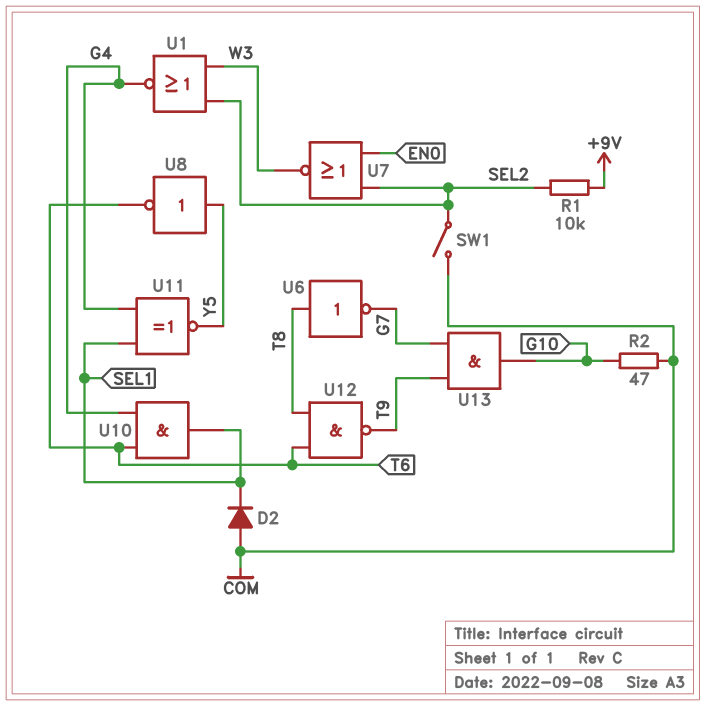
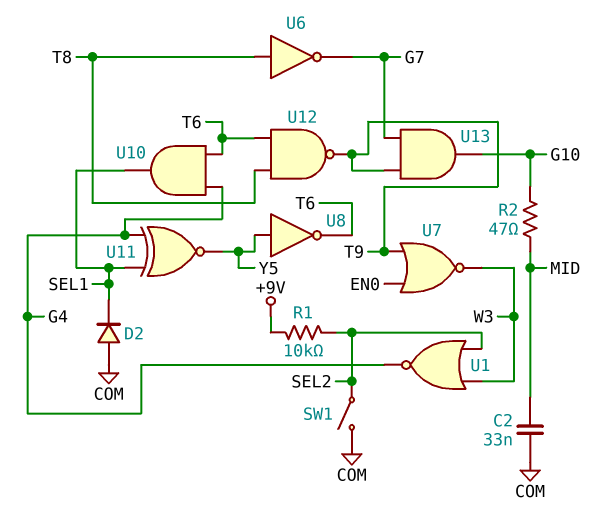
C2: none -> 33nF (COM, MID)
R2: 47 (COM, G10) -> 47 (G10, MID)
U7: NOR (in EN0, in SEL2, out W3) -> NOR (in EN0, in T9, out W3)

